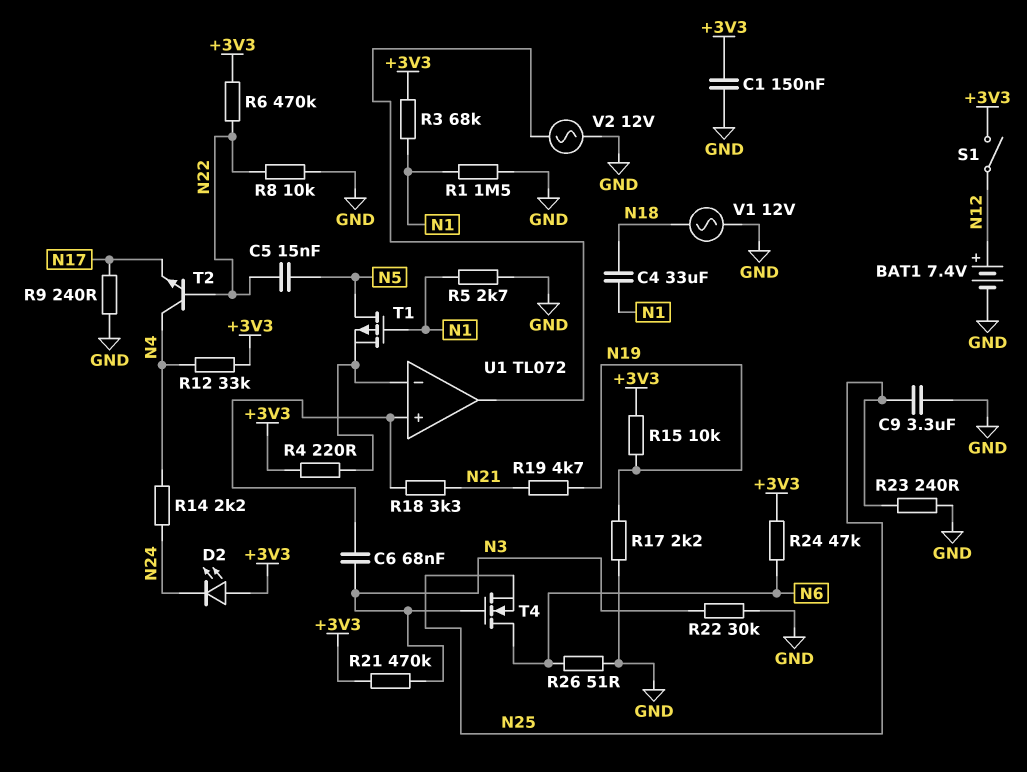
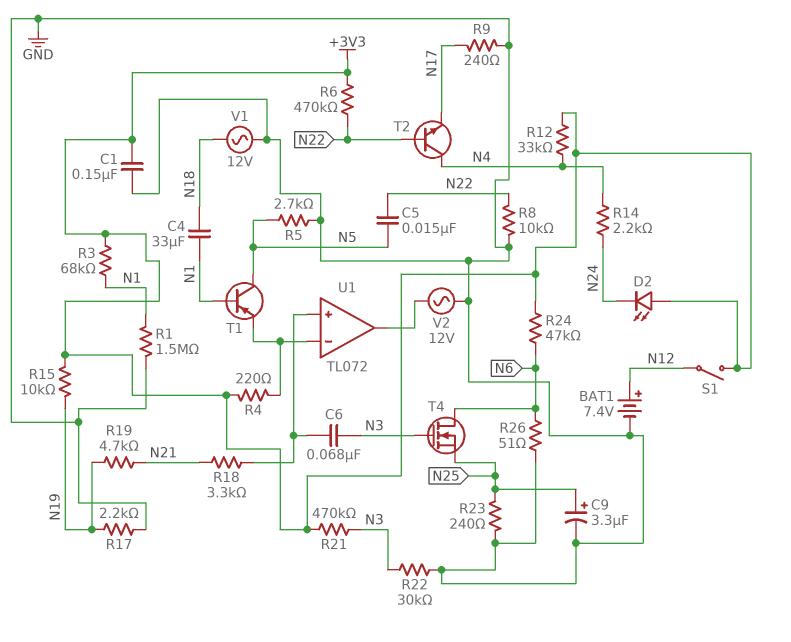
C9: 3.3uF (GND, N25) -> 3.3uF (plus N25, minus GND)
R5: 2.7k (GND, N1) -> 2.7k (GND, N5)
T1: PMOS (G N1, D N5, S U1/in-) -> PNP (B N1, C N5, E U1/in-)

